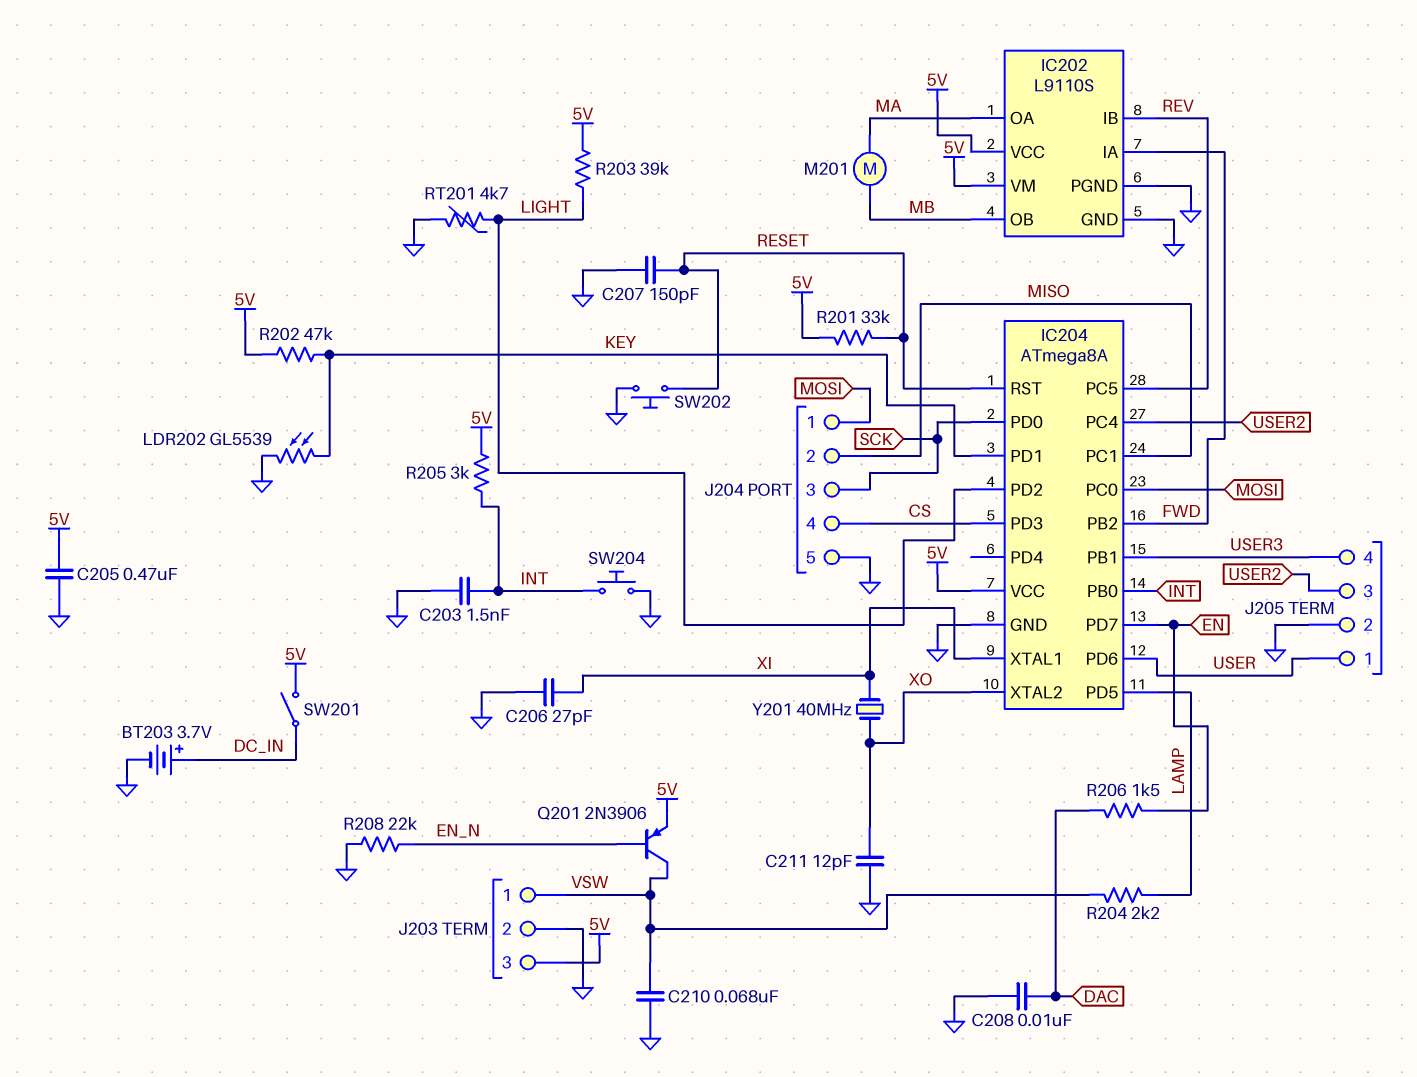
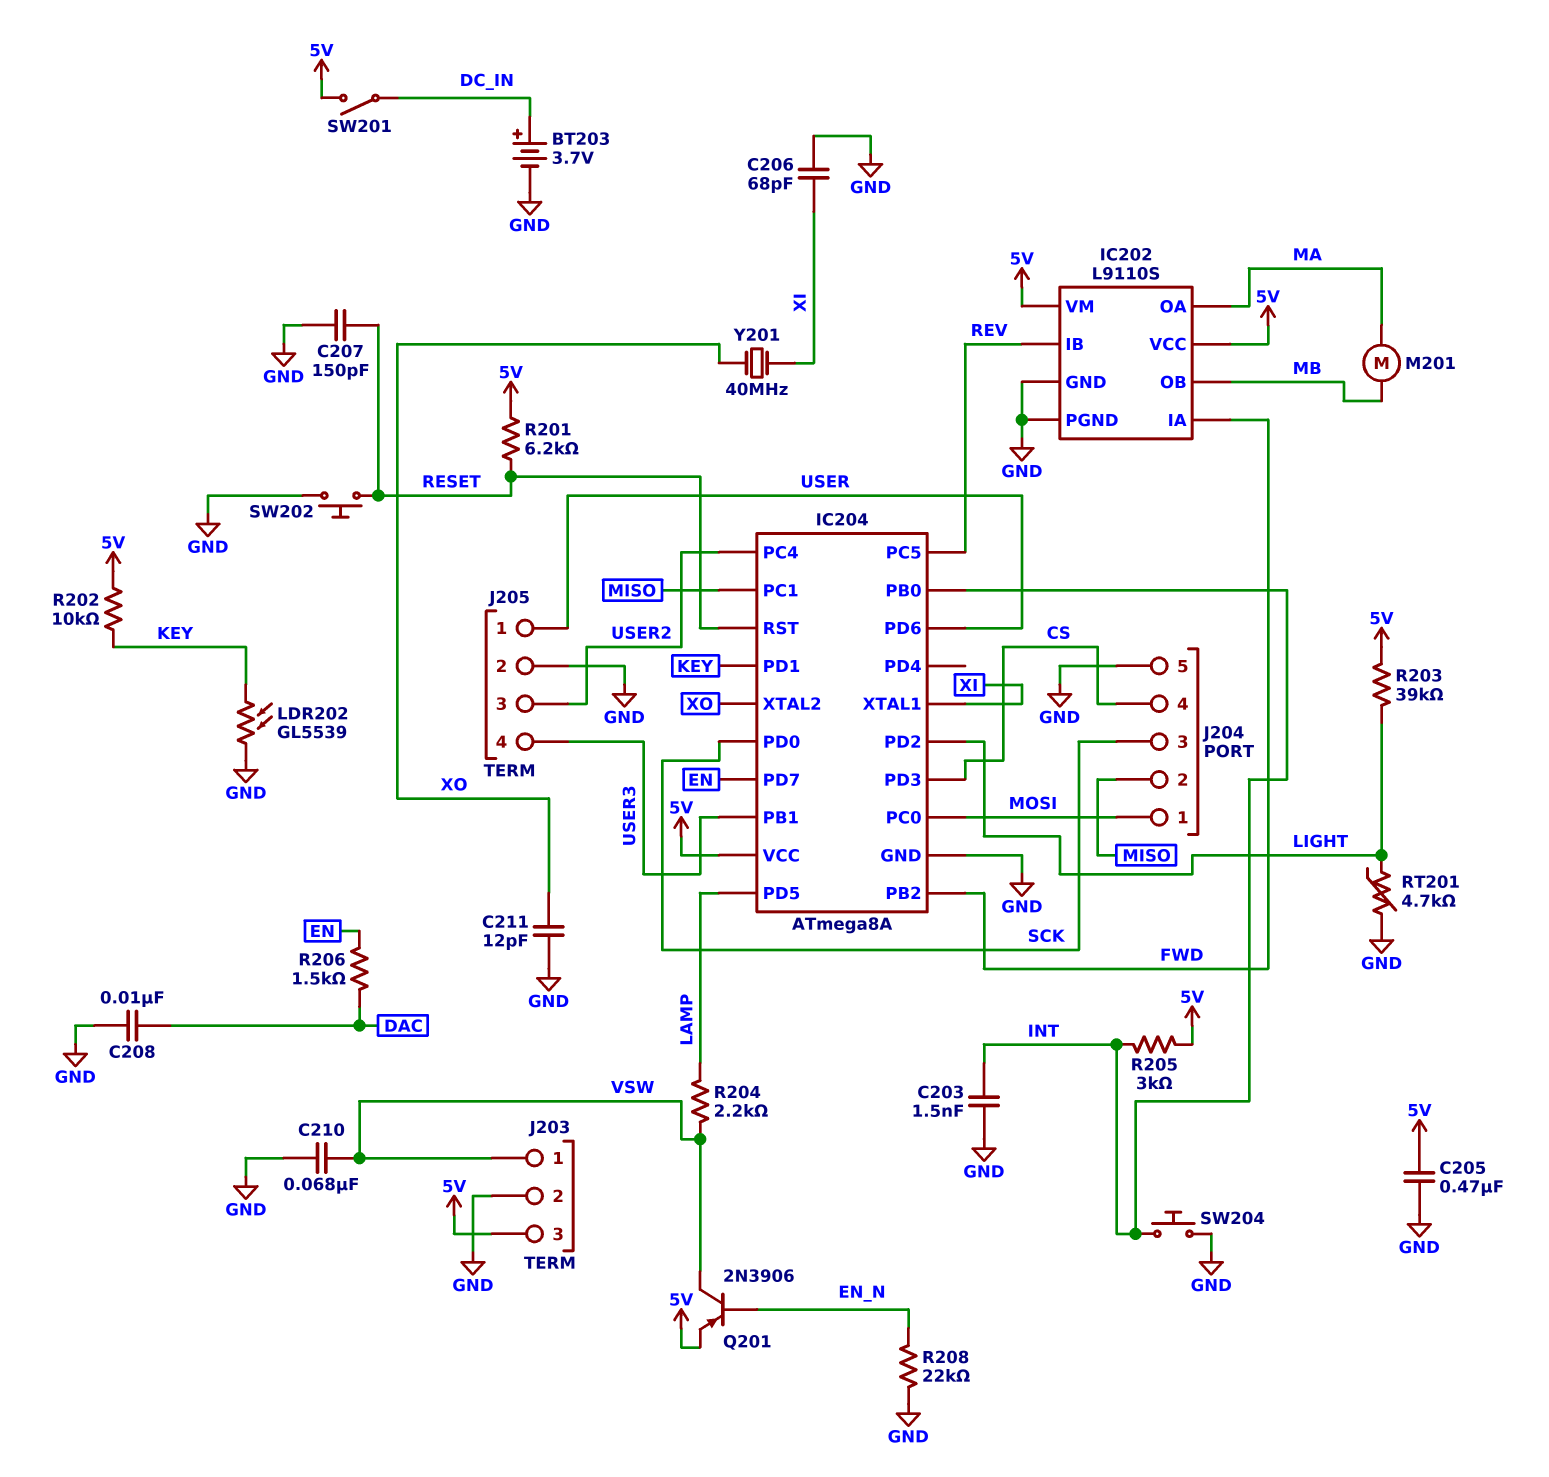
C206: 27pF (GND, XI) -> 68pF (GND, XI)
R201: 33k (5V, RESET) -> 6.2k (5V, RESET)
R202: 47k (5V, KEY) -> 10k (5V, KEY)

